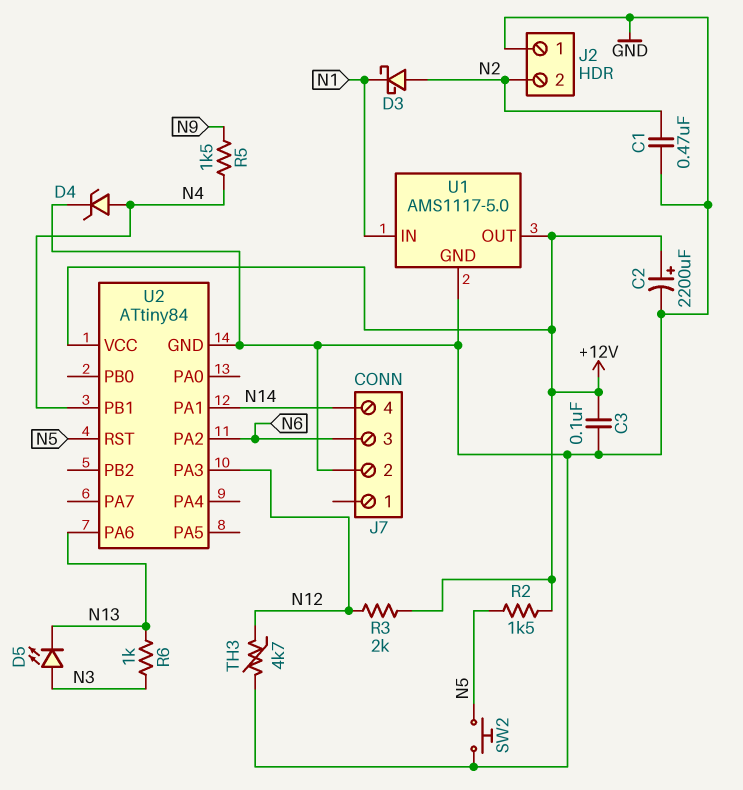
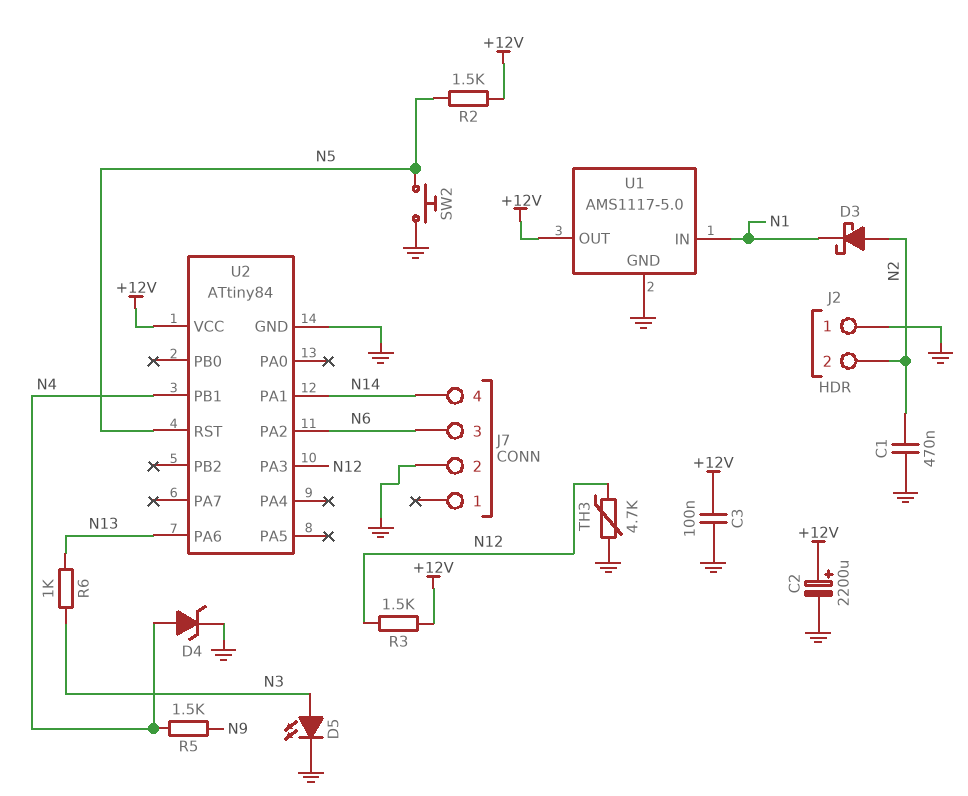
D5: LED (A N3, K N13) -> LED (A N3, K GND)
R3: 2k (+12V, N12) -> 1.5k (+12V, N12)

